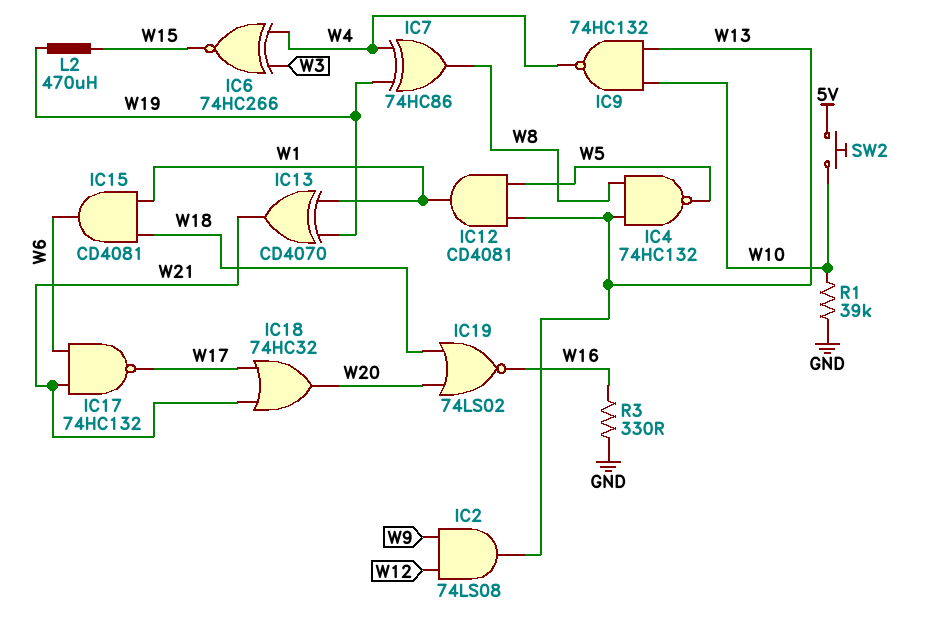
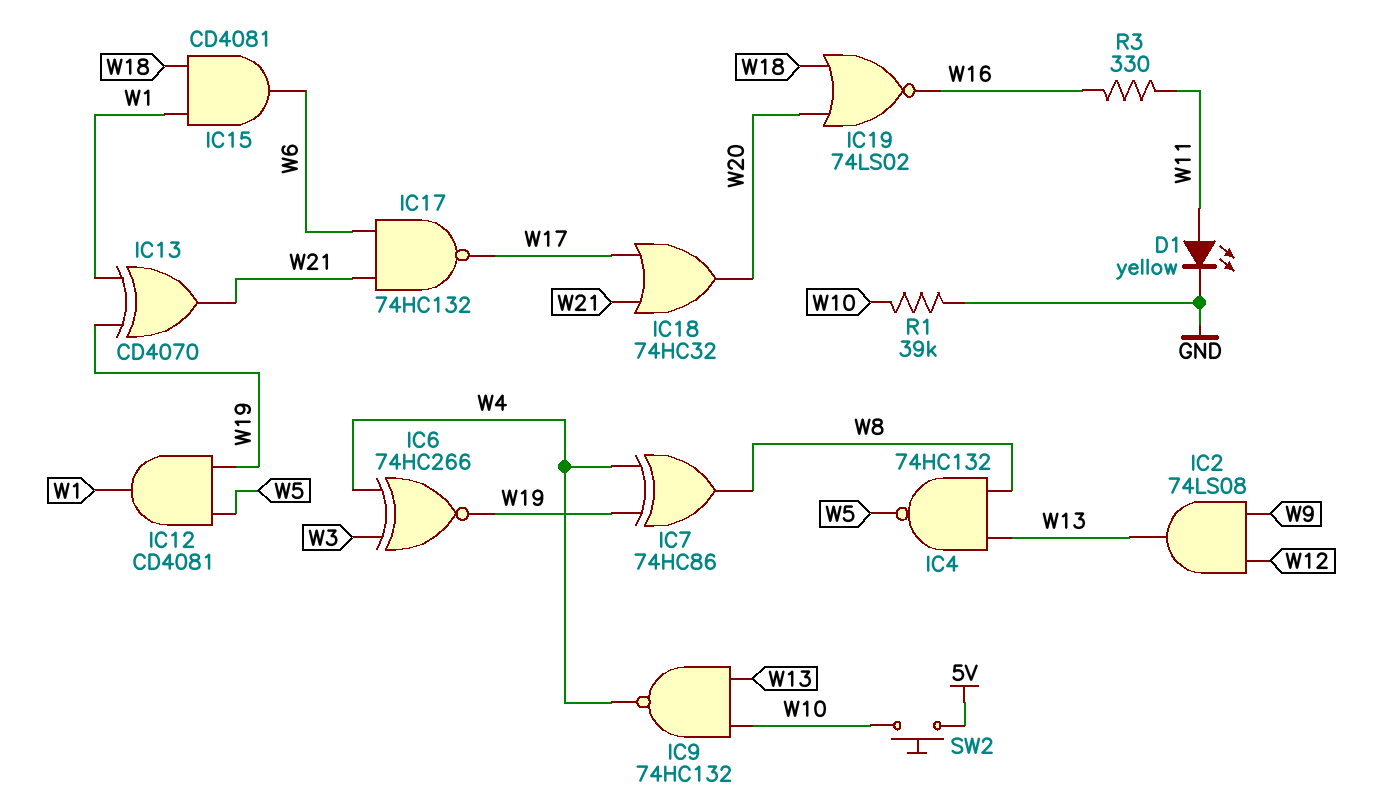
D1: none -> LED yellow (A W11, K GND)
IC6: XNOR 74HC266 (in W3, in W4, out W15) -> XNOR 74HC266 (in W3, in W4, out W19)
IC12: AND CD4081 (in W5, in W13, out W1) -> AND CD4081 (in W5, in W19, out W1)
L2: 470uH (W15, W19) -> none
R3: 330 (GND, W16) -> 330 (W11, W16)

